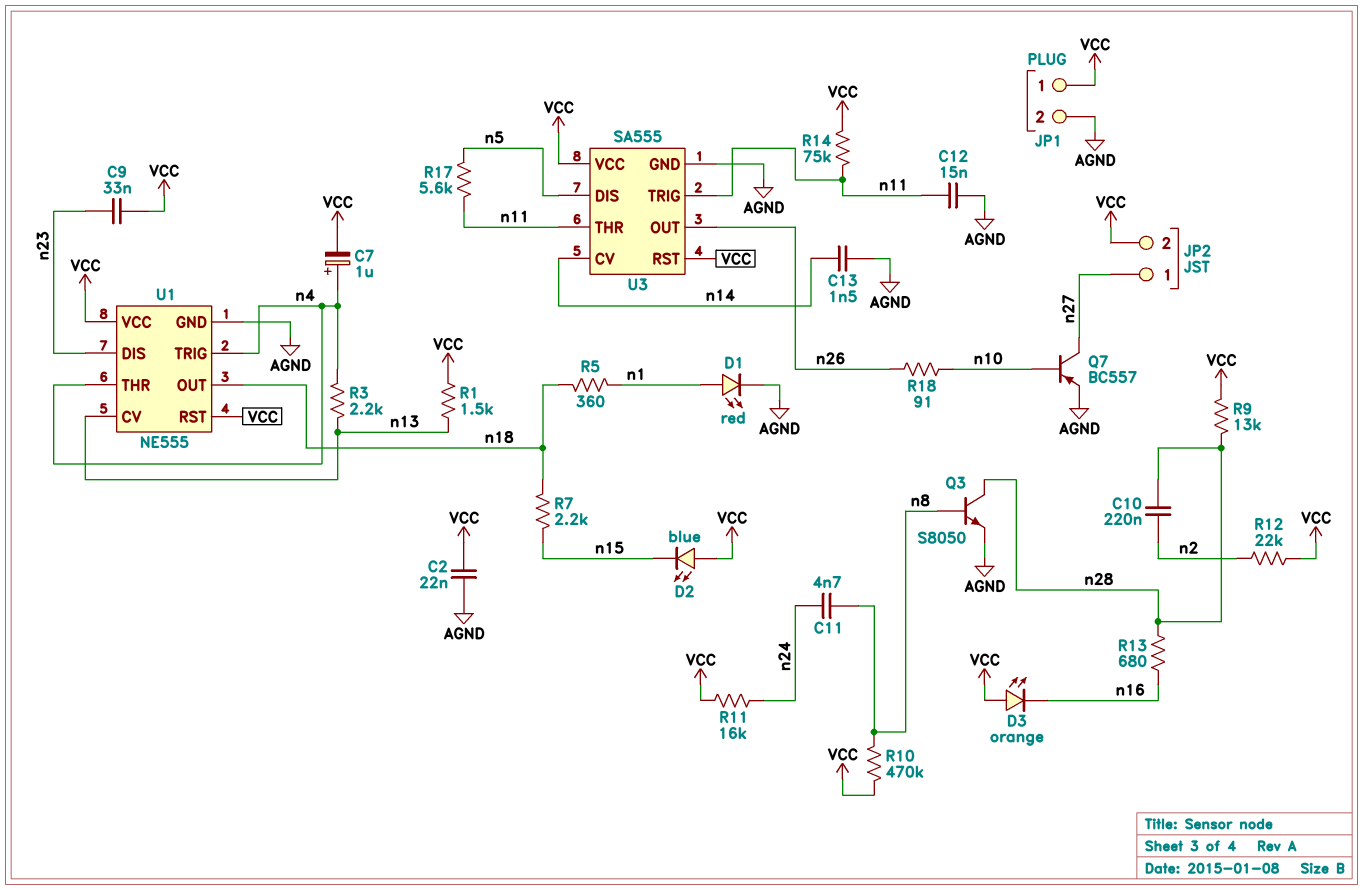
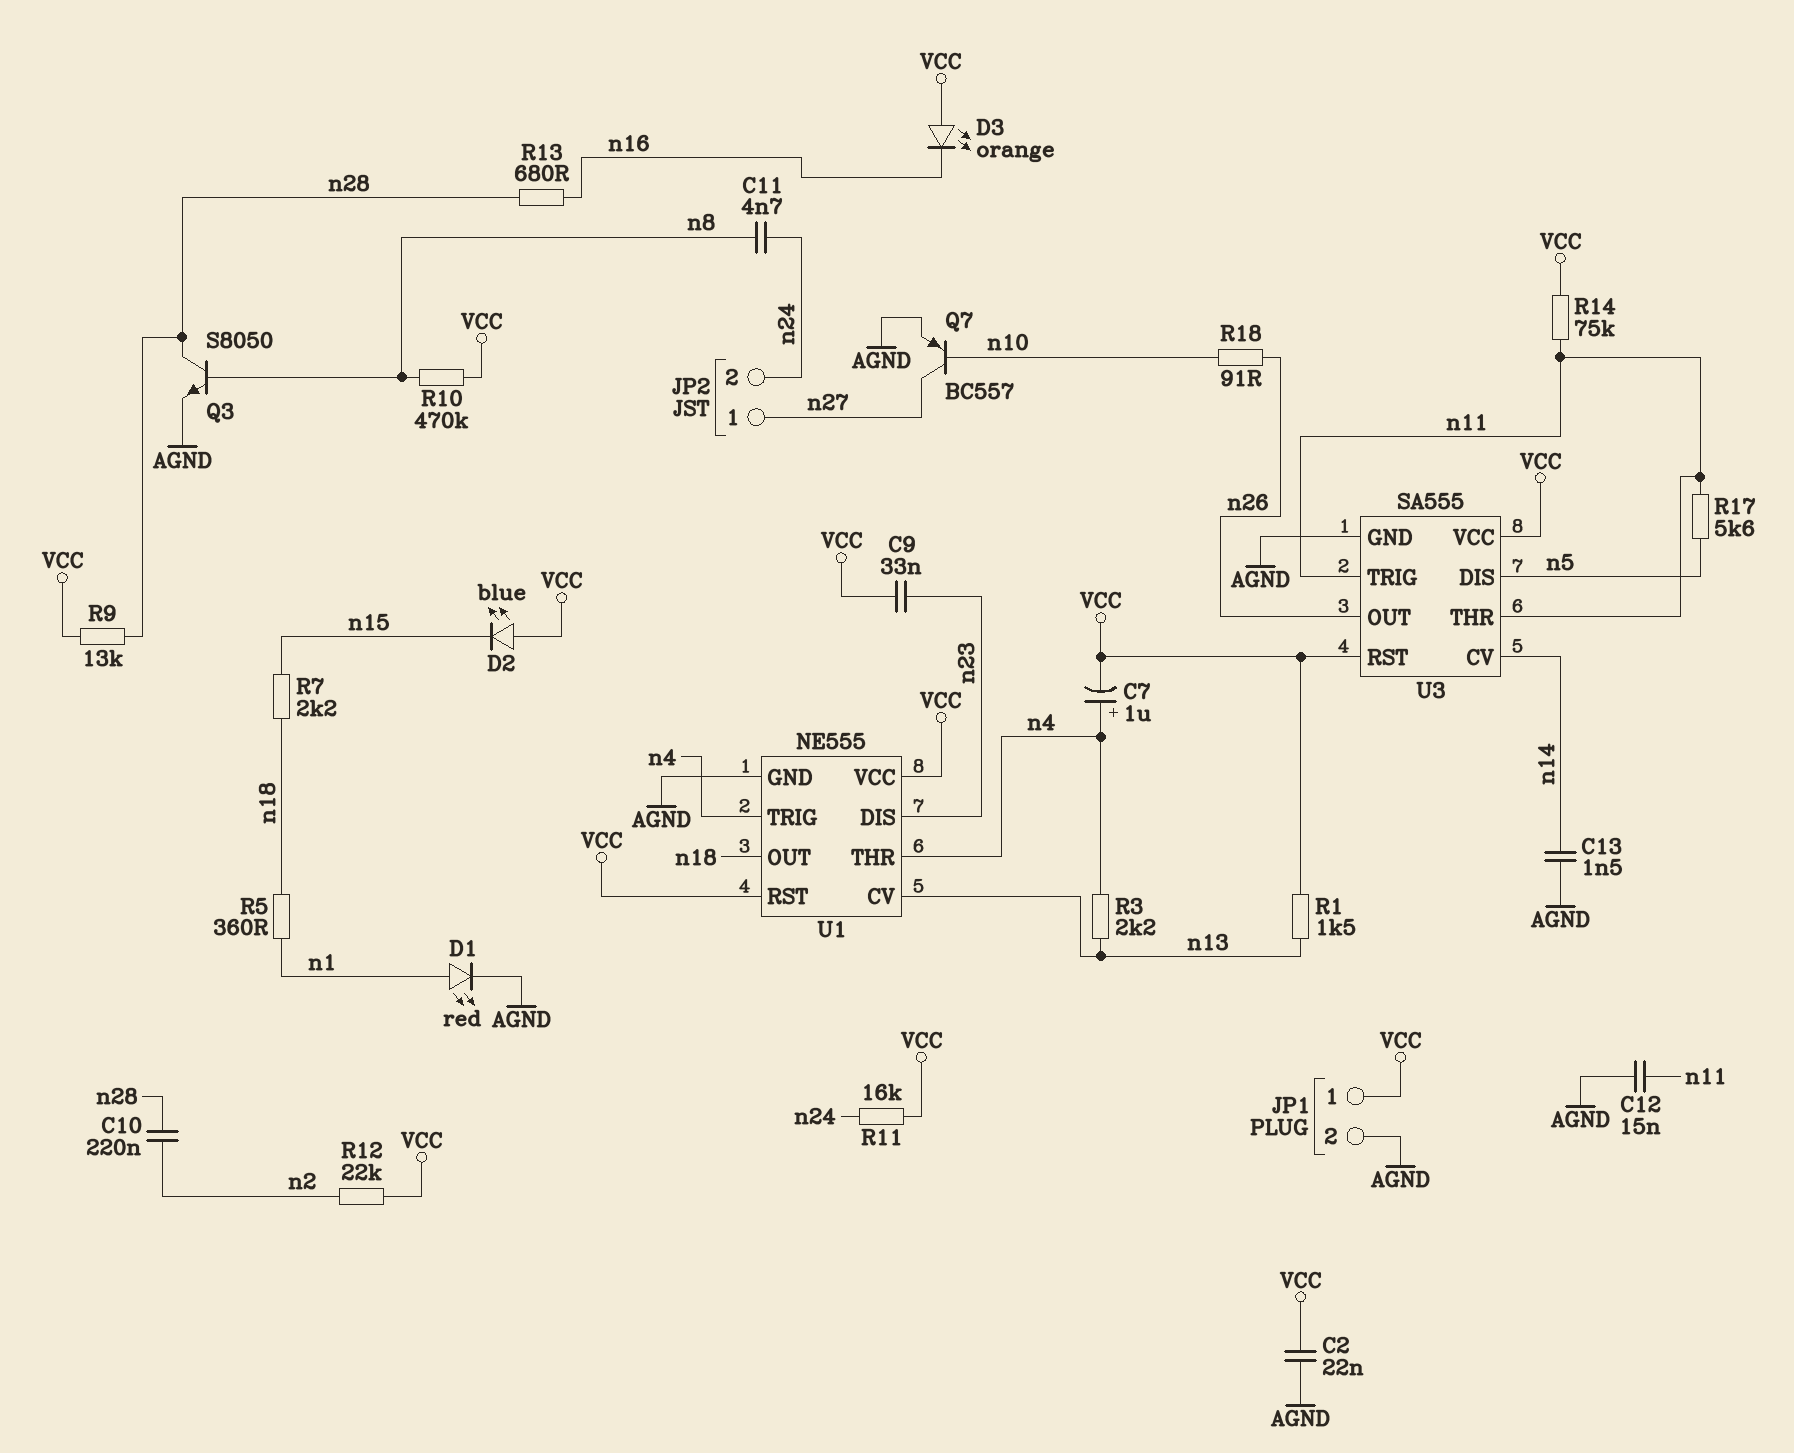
JP2 pin 2: VCC -> n24

